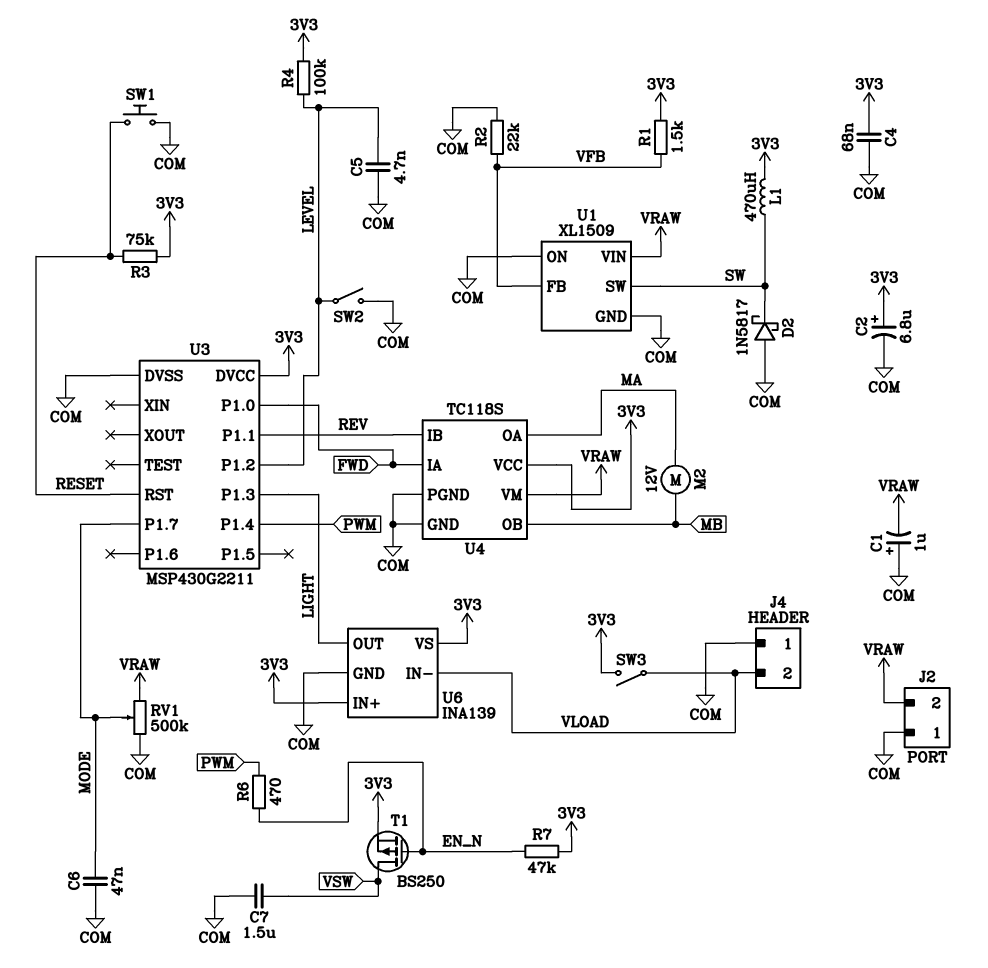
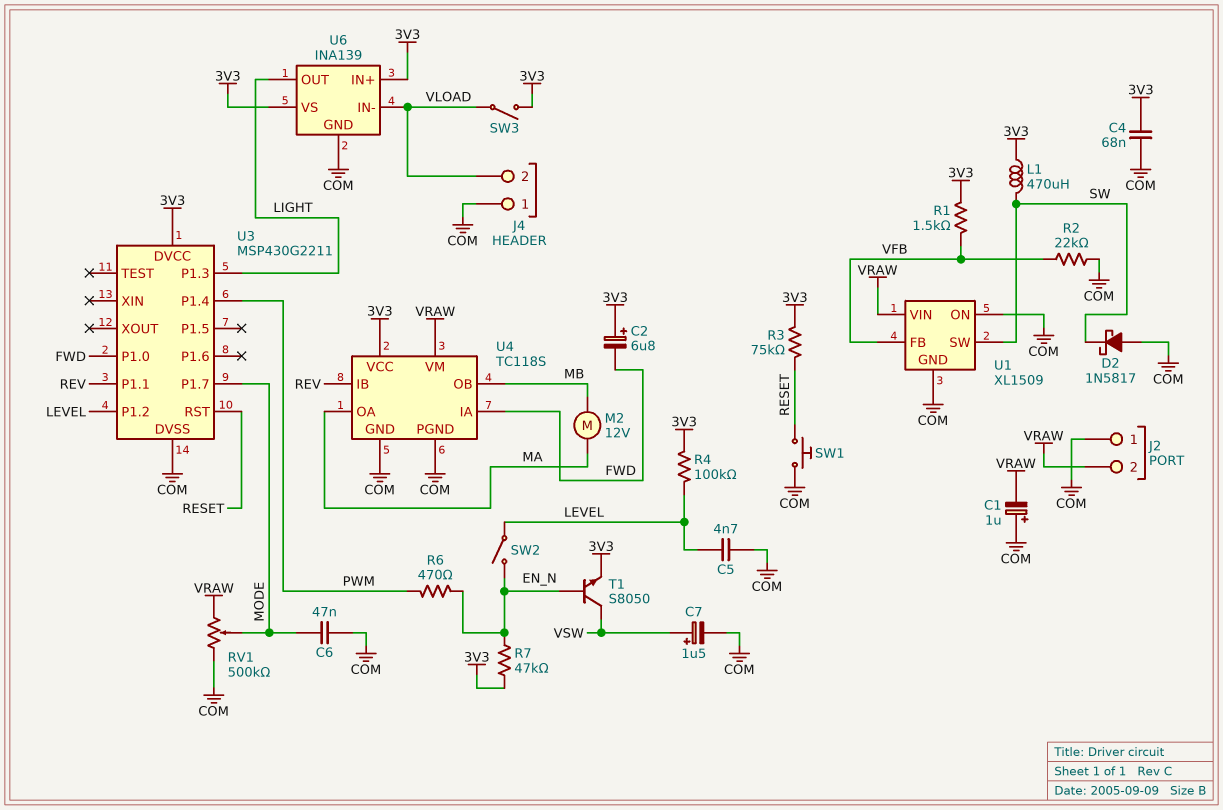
C2: 6.8uF (plus 3V3, minus COM) -> 6.8uF (plus 3V3, minus FWD)
C7: 1.5uF (COM, VSW) -> 1.5uF (plus VSW, minus COM)
SW2: switch (COM, LEVEL) -> switch (EN_N, LEVEL)
T1: PMOS BS250 (G EN_N, D VSW, S 3V3) -> NPN S8050 (B EN_N, C VSW, E 3V3)

